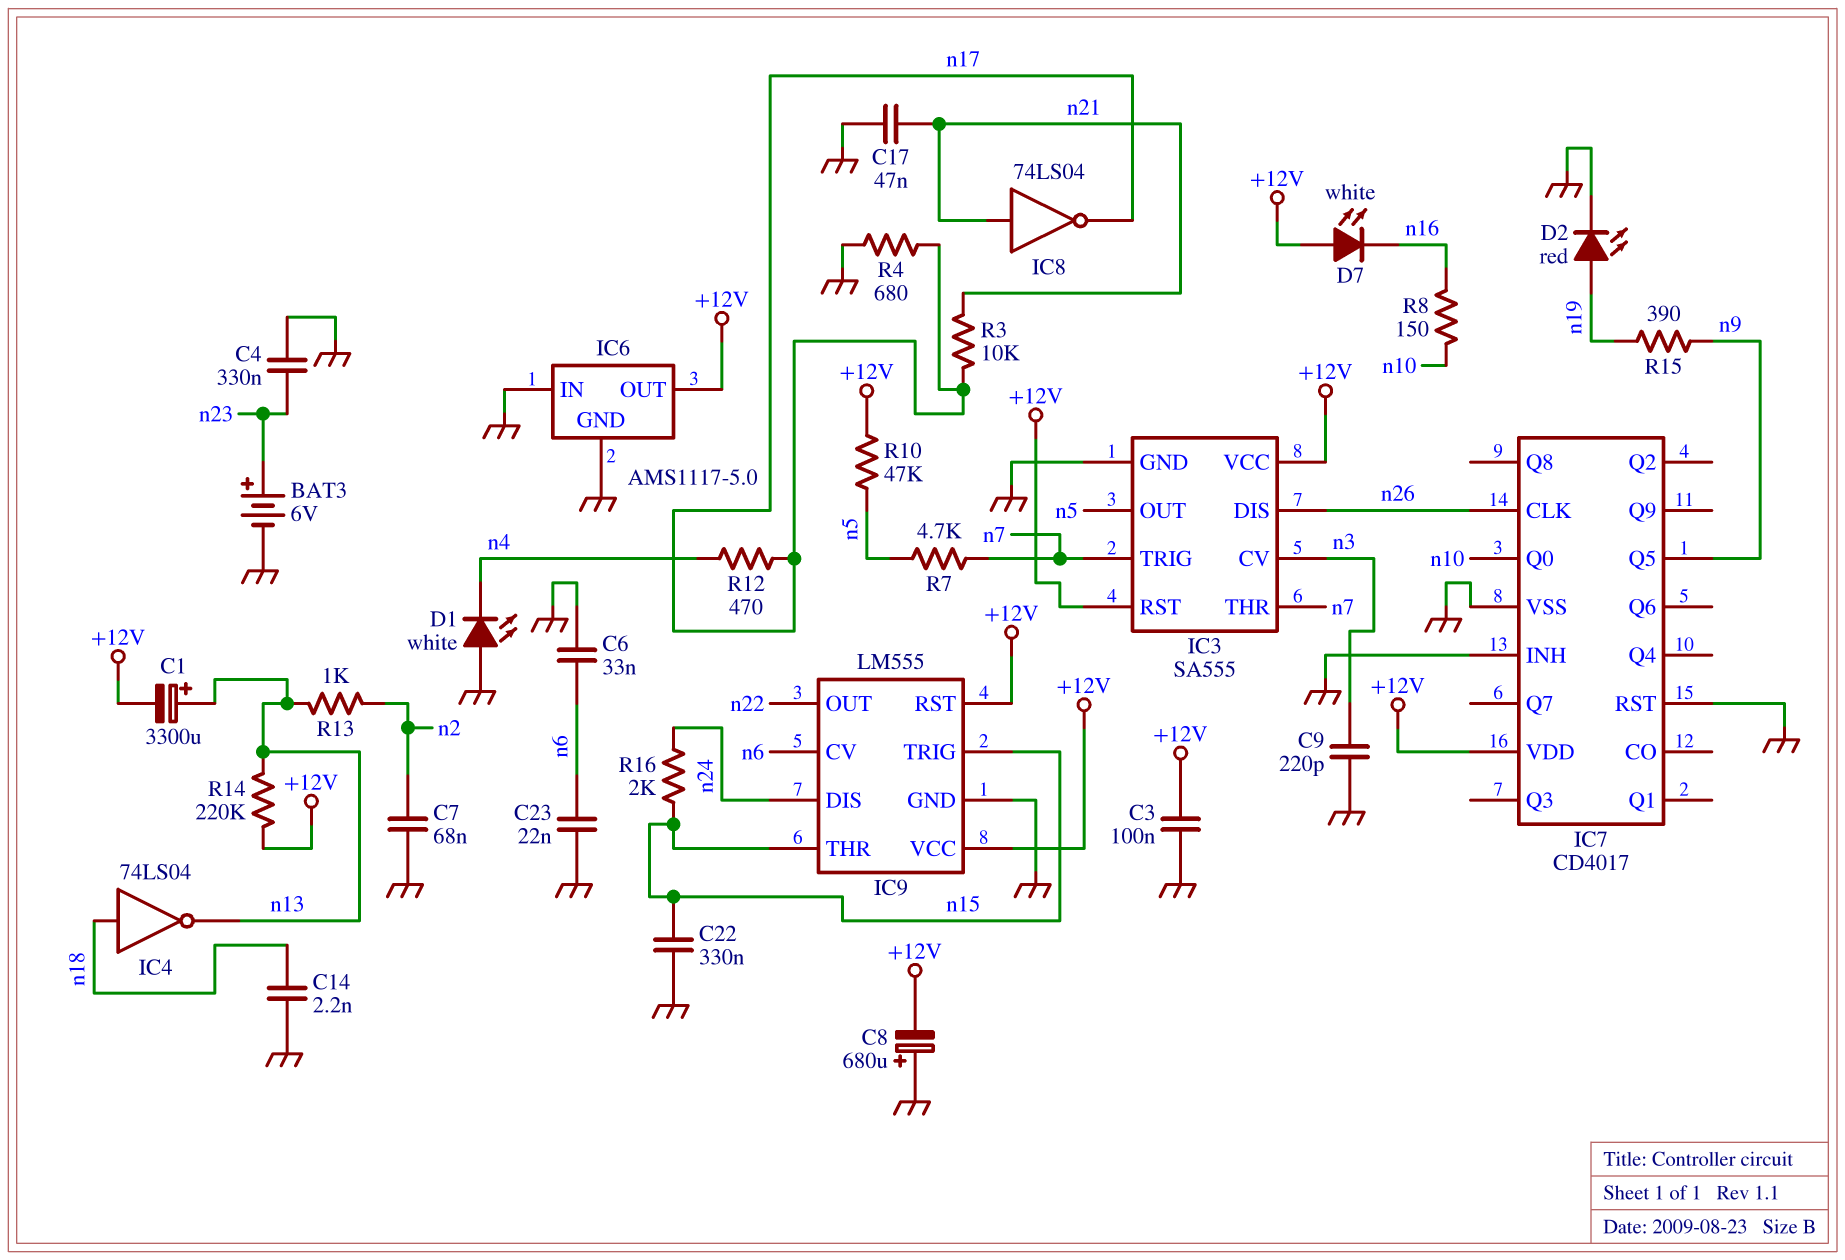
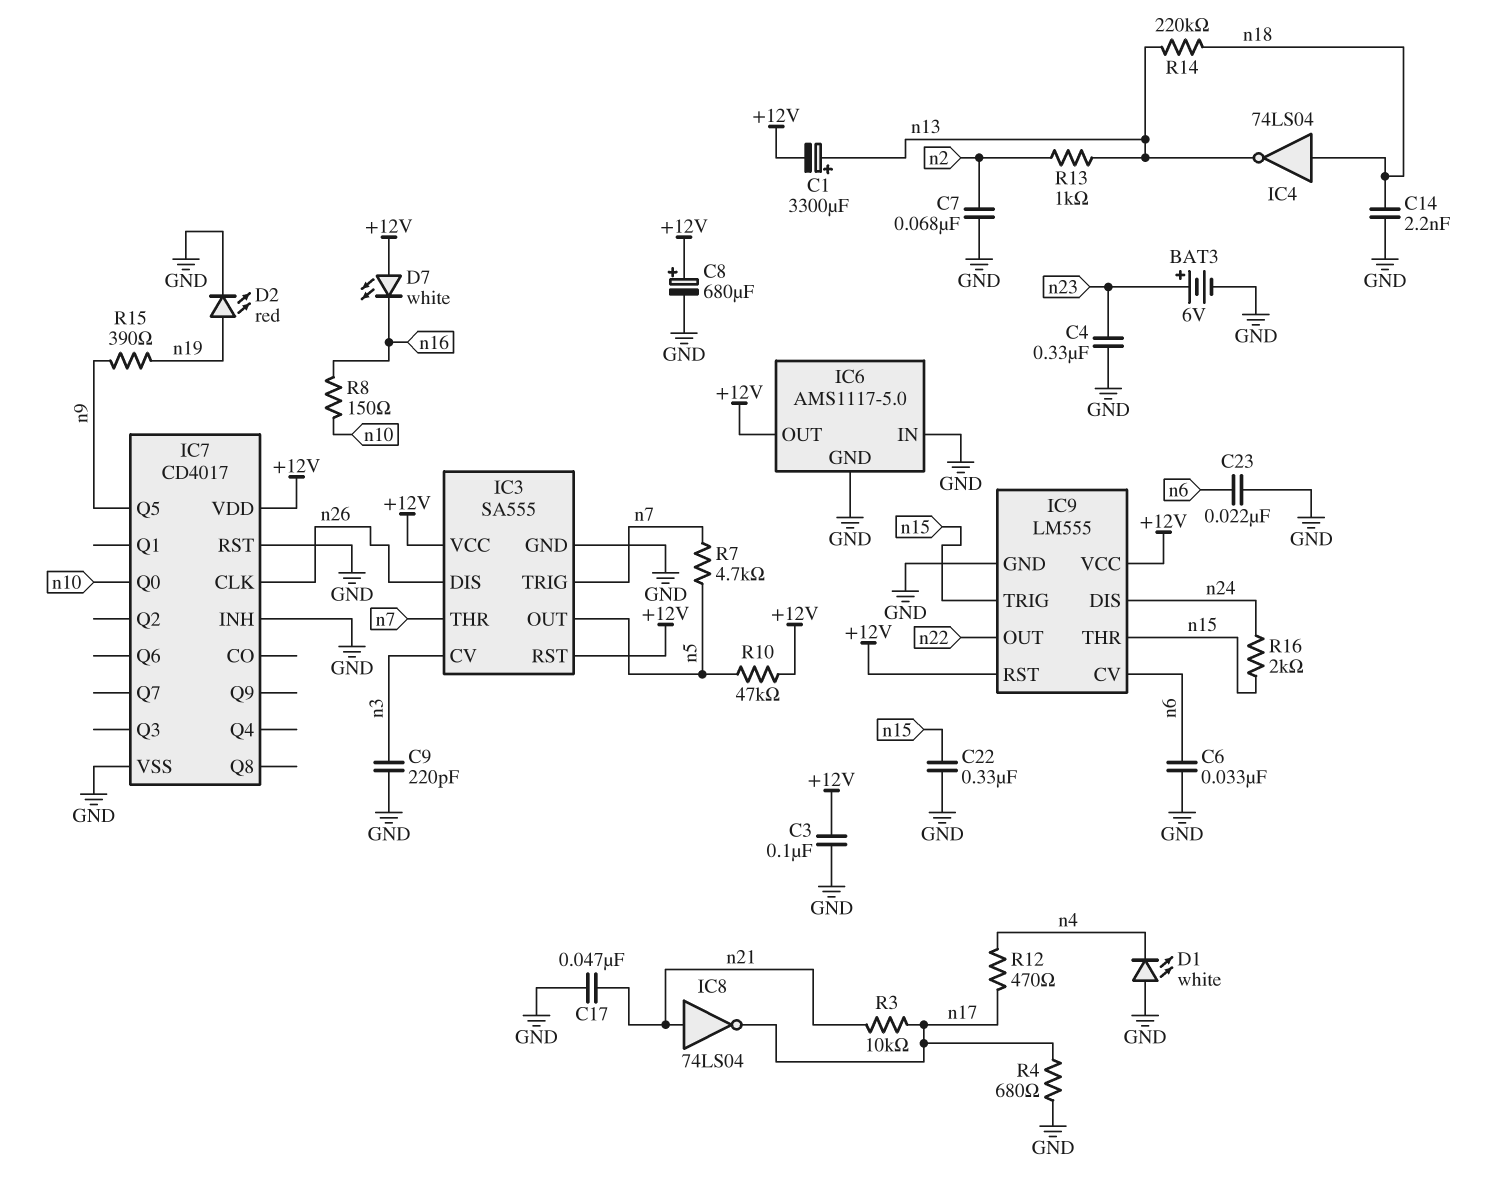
C8: 680uF (plus GND, minus +12V) -> 680uF (plus +12V, minus GND)
R14: 220k (+12V, n13) -> 220k (n13, n18)

